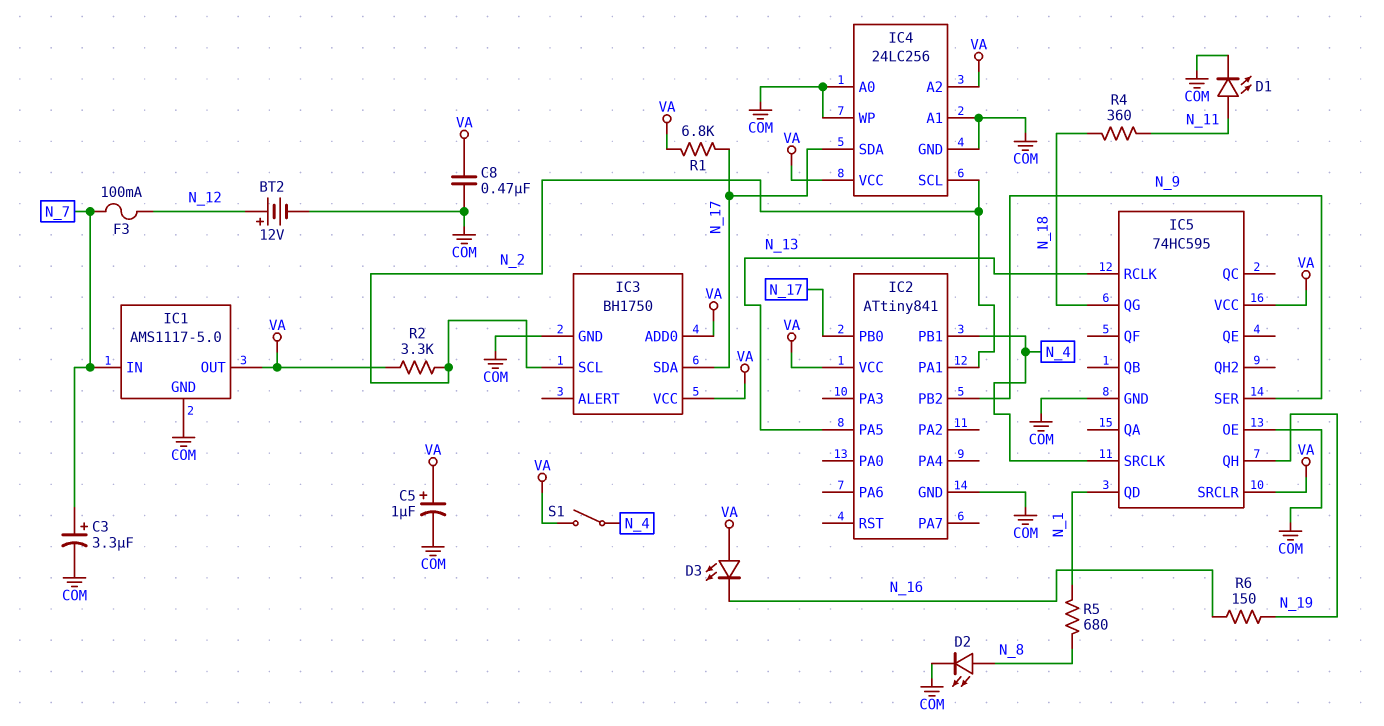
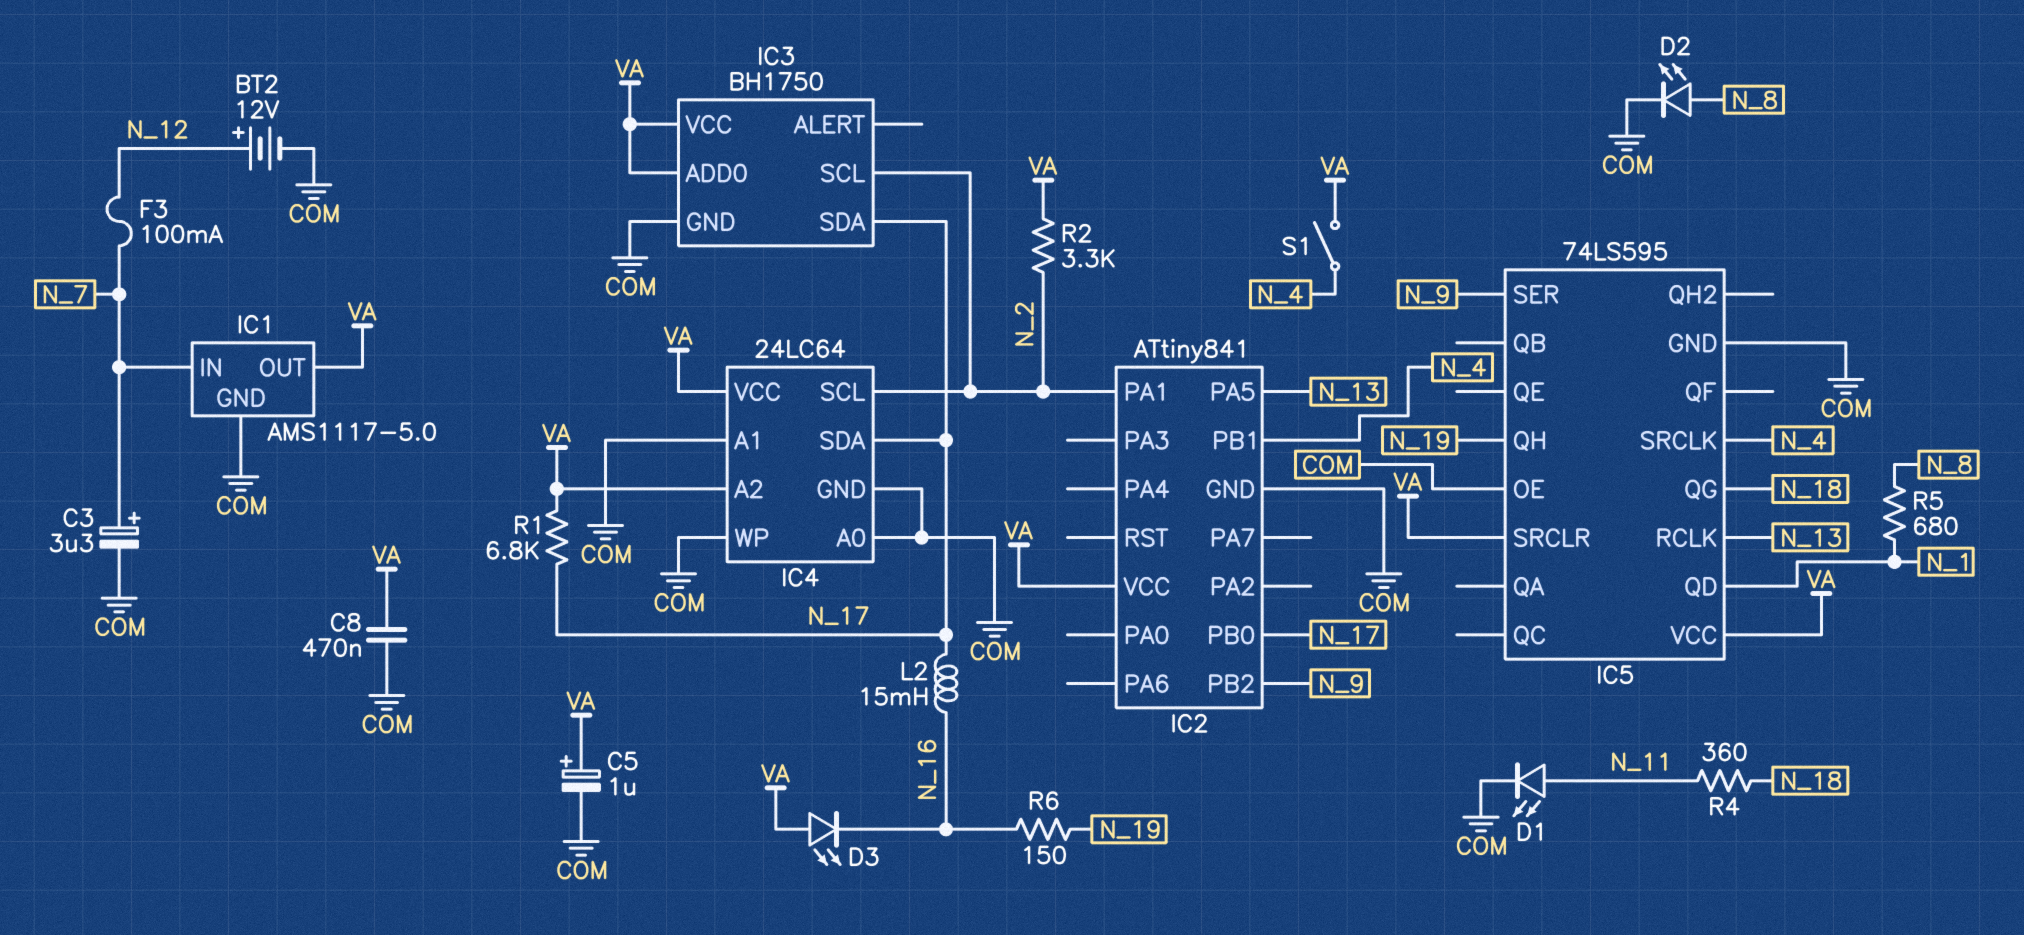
IC4: 24LC256 -> 24LC64
IC5: 74HC595 -> 74LS595
L2: none -> 15mH (N_16, N_17)

